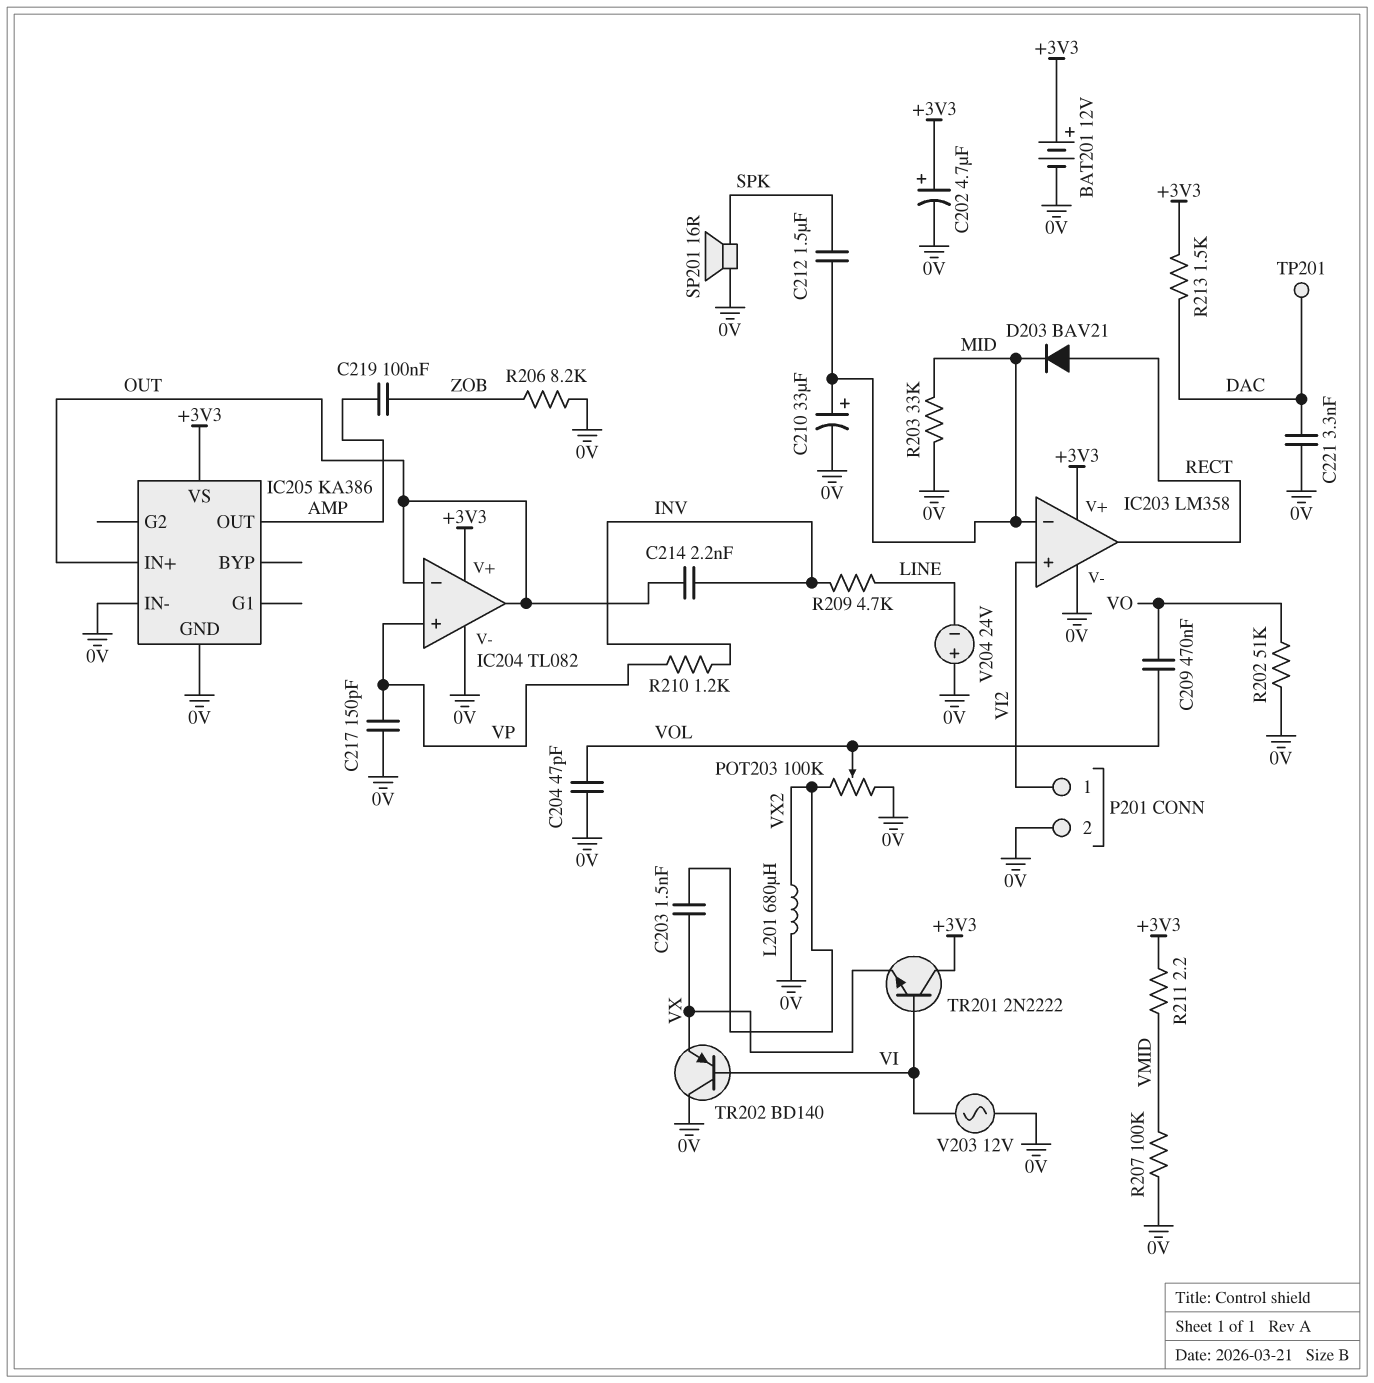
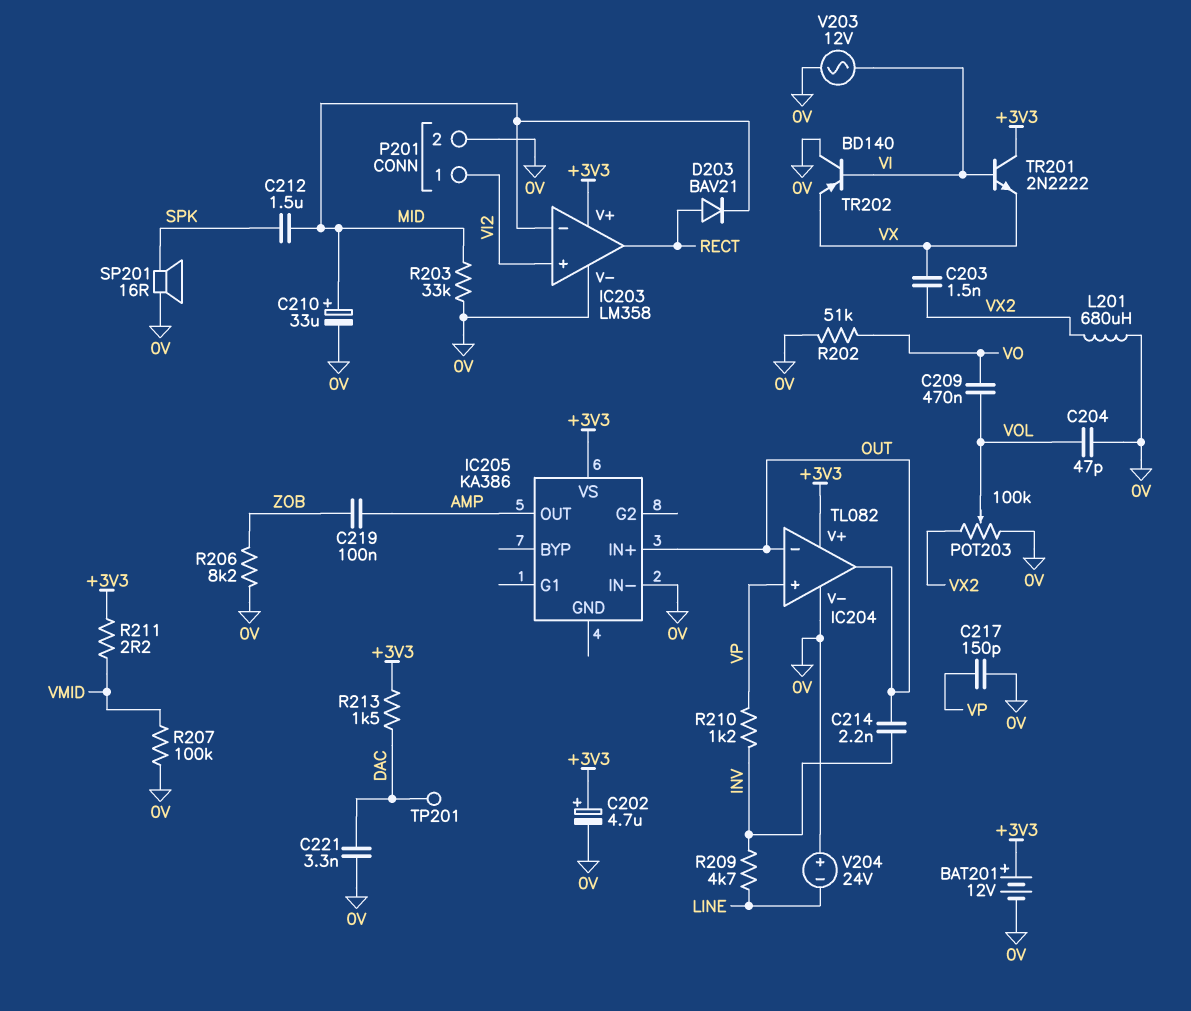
IC205 pin GND: 0V -> none

